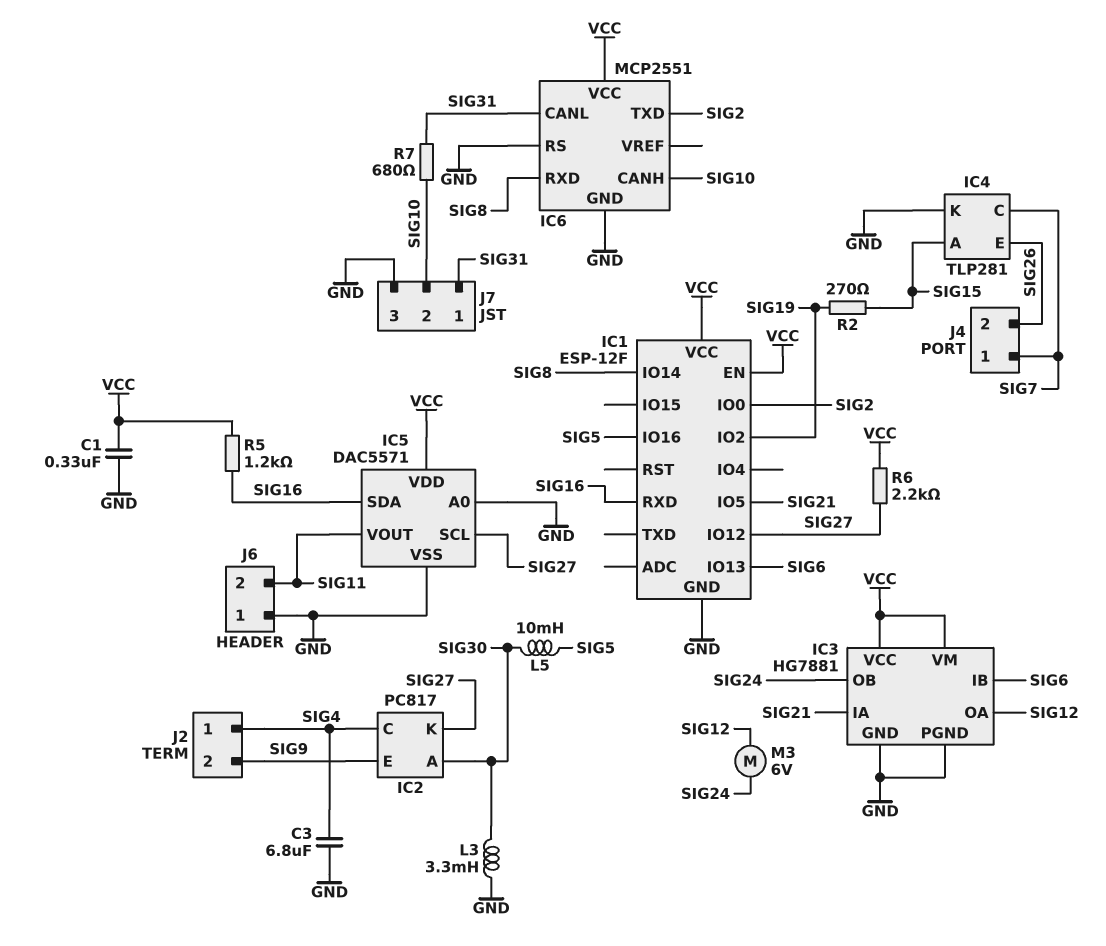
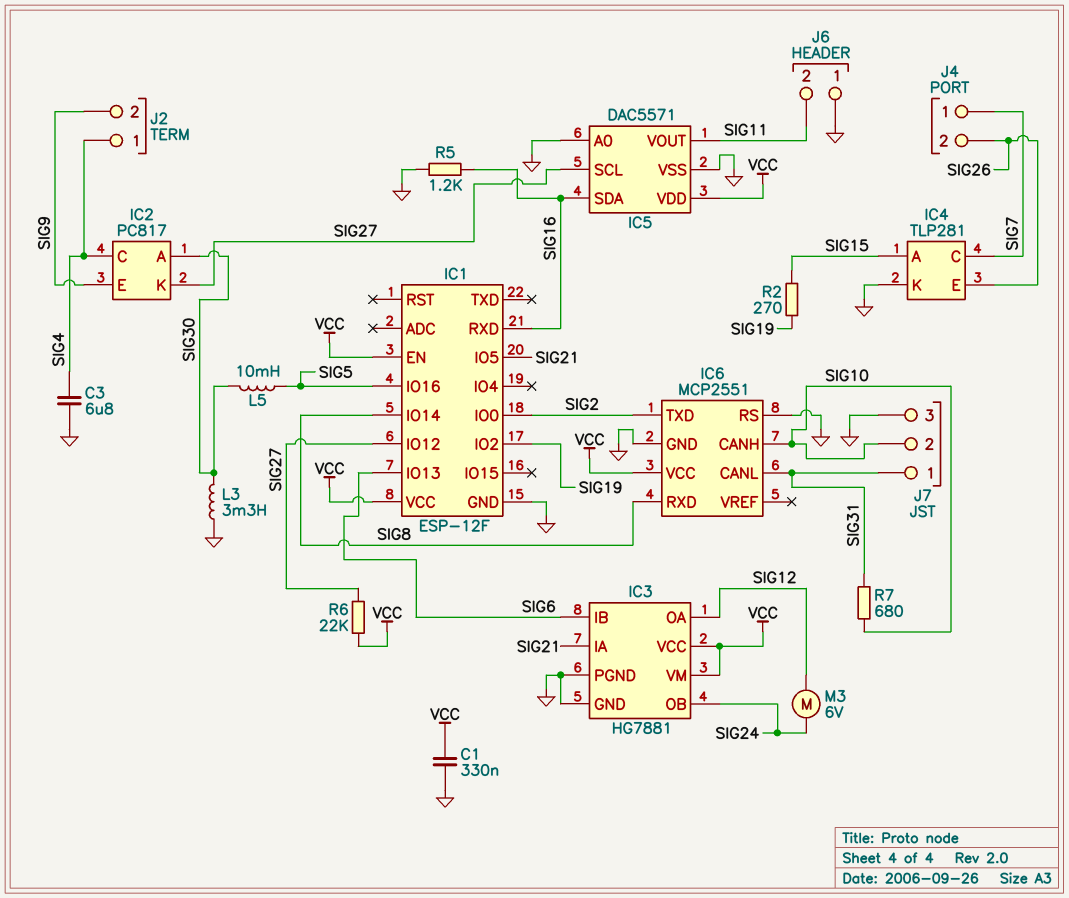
R5: 1.2k (SIG16, VCC) -> 1.2k (GND, SIG16)
R6: 2.2k (SIG27, VCC) -> 22k (SIG27, VCC)

